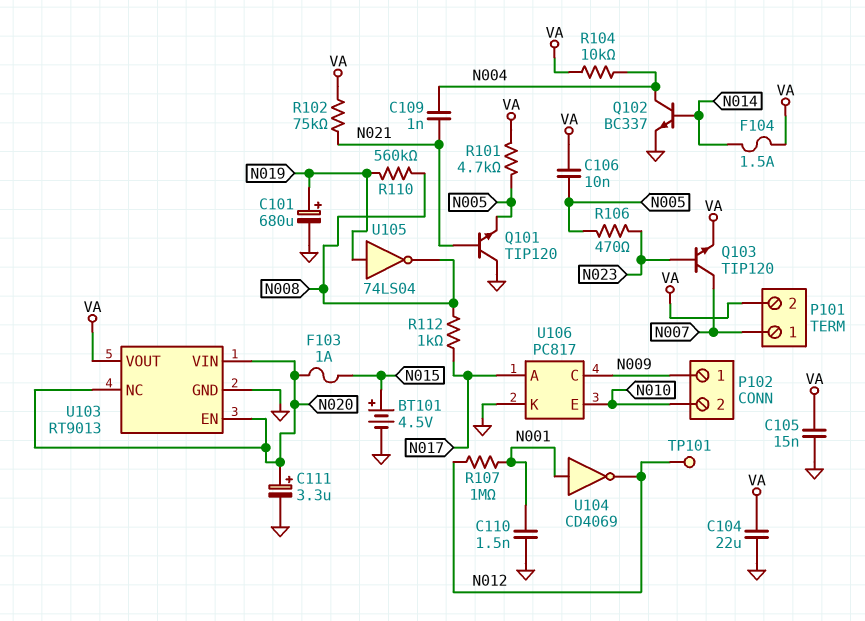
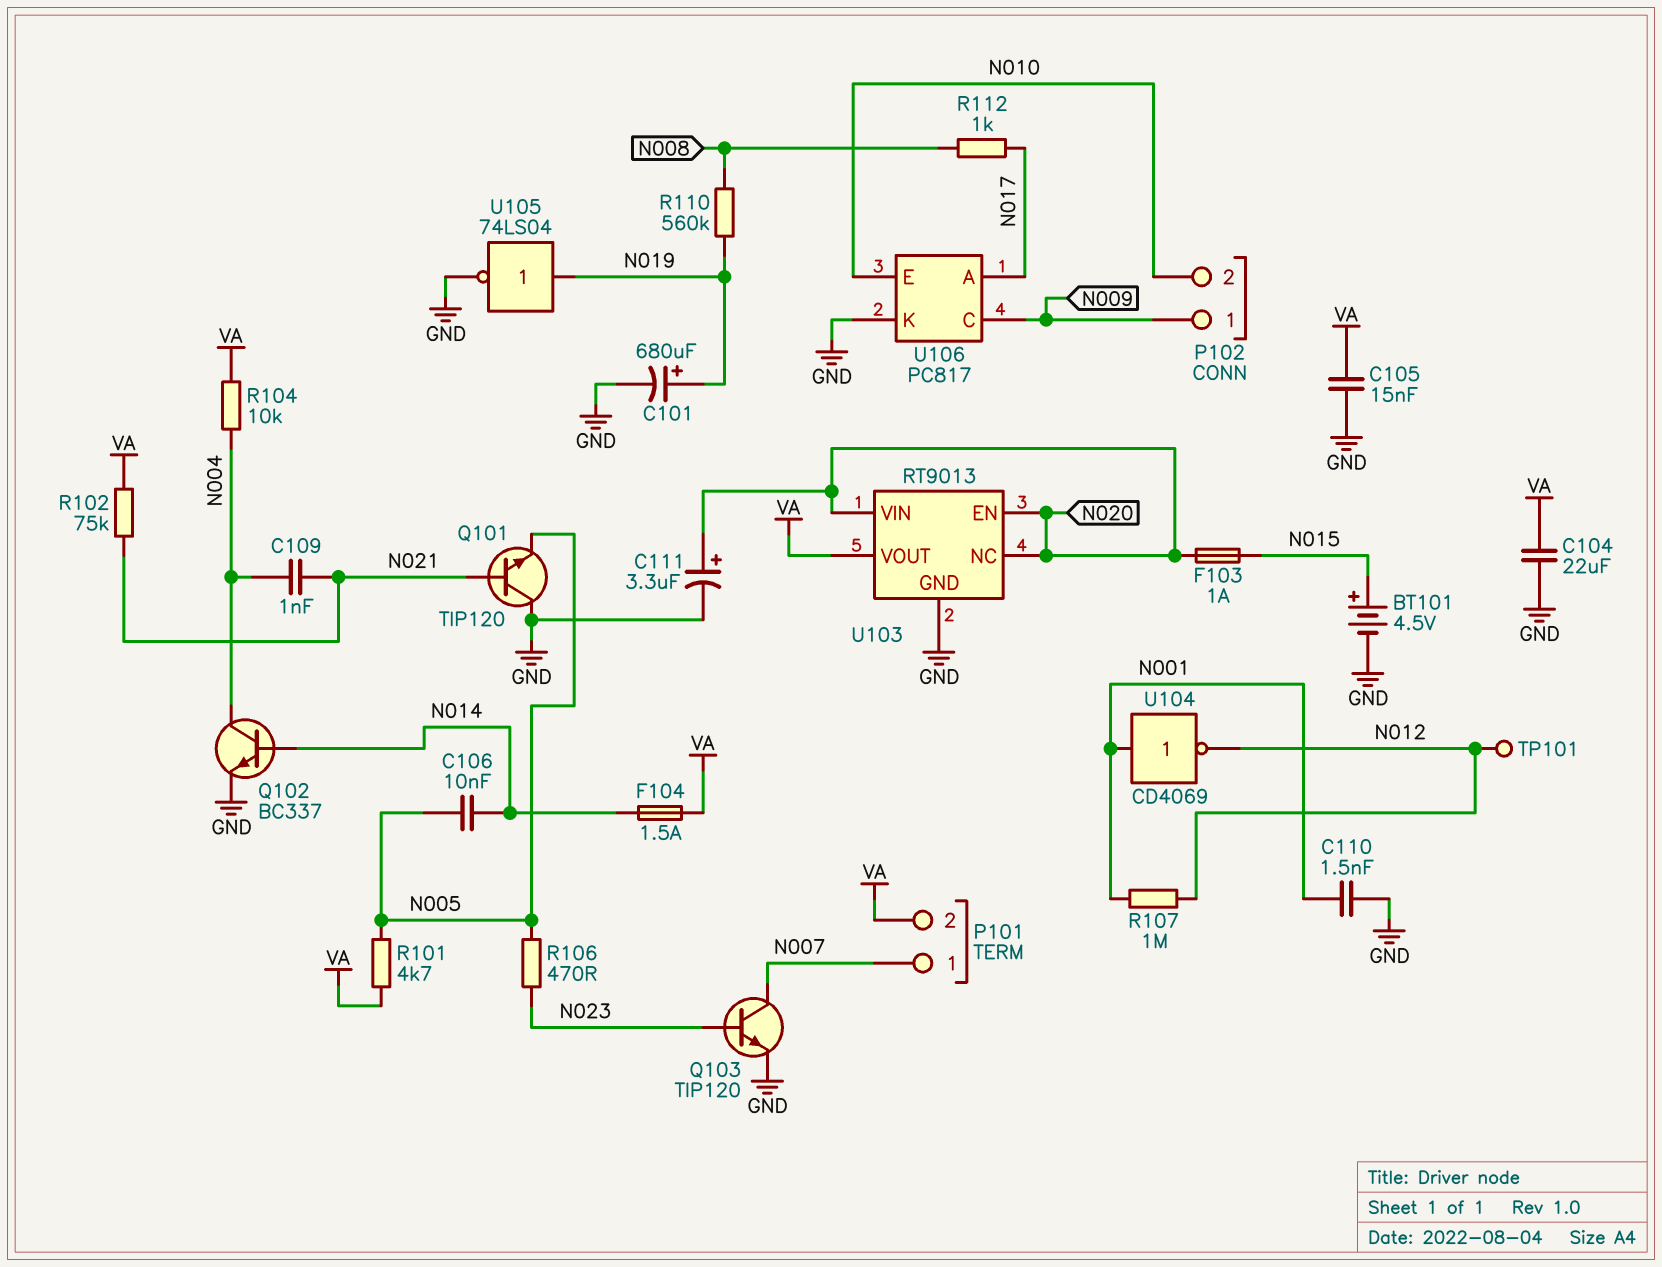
C106: 10nF (N005, VA) -> 10nF (N005, N014)
Q103: NPN TIP120 (B N023, C N007, E VA) -> NPN TIP120 (B N023, C N007, E GND)
U105: NOT 74LS04 (in N019, out N008) -> NOT 74LS04 (in N019, out GND)

